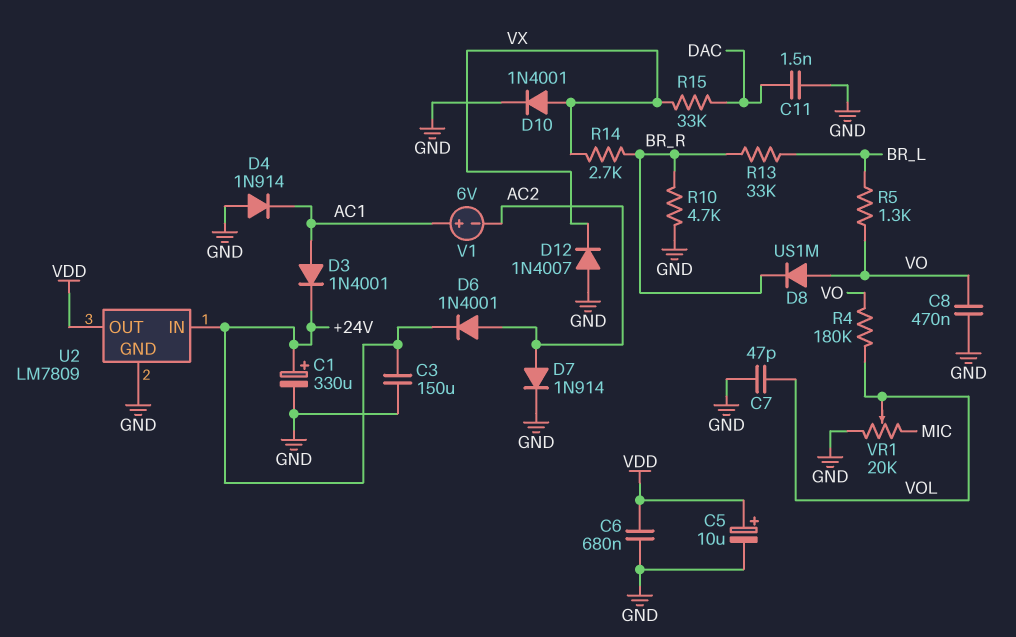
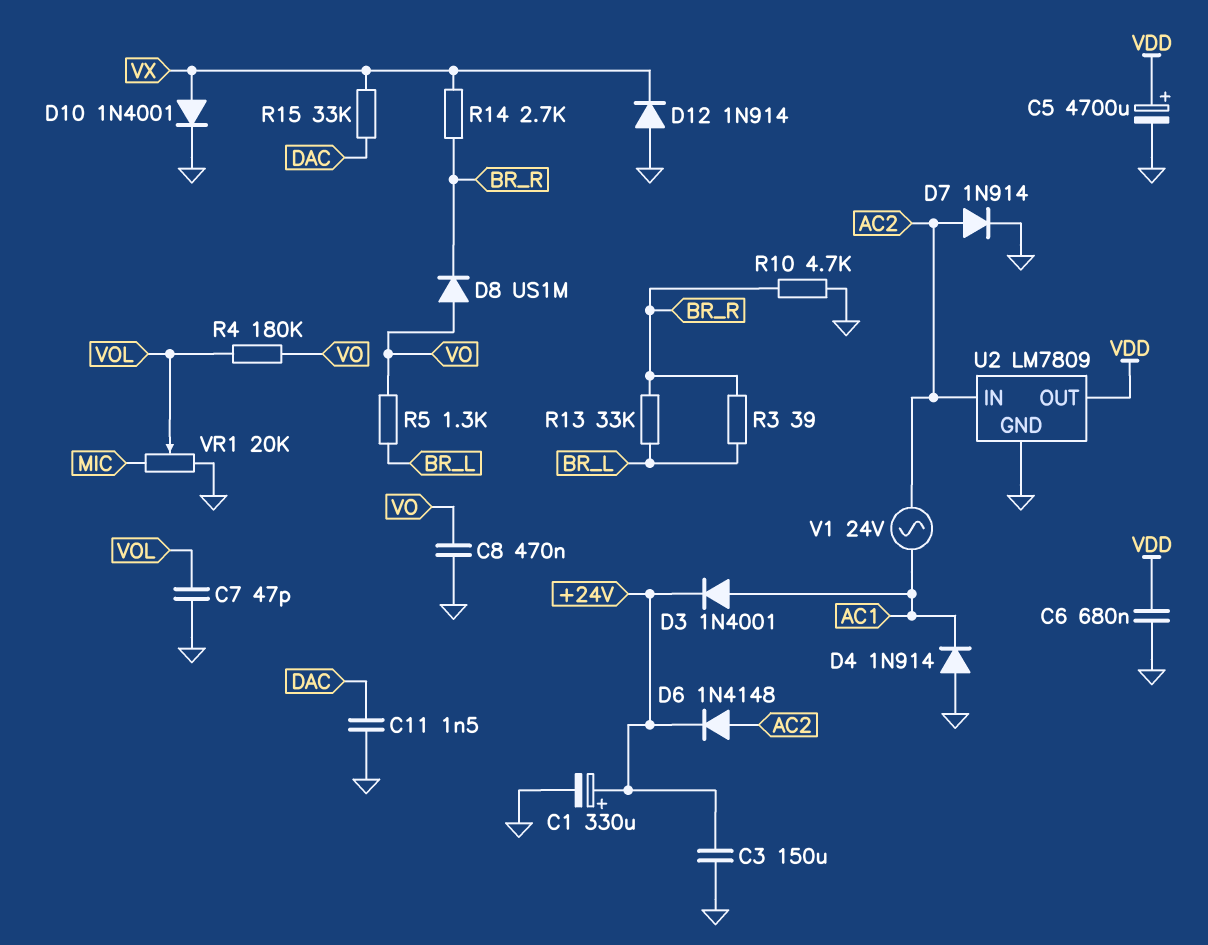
C5: 10uF (plus VDD, minus GND) -> 4700uF (plus VDD, minus GND)
D6: diode 1N4001 (A AC2, K +24V) -> diode 1N4148 (A AC2, K +24V)
D12: diode 1N4007 (A GND, K VX) -> diode 1N914 (A GND, K VX)
R3: none -> 39 (BR_L, BR_R)
U2 pin IN: +24V -> AC2
V1: 6V (plus AC1, minus AC2) -> AC 24V (AC1, AC2)

